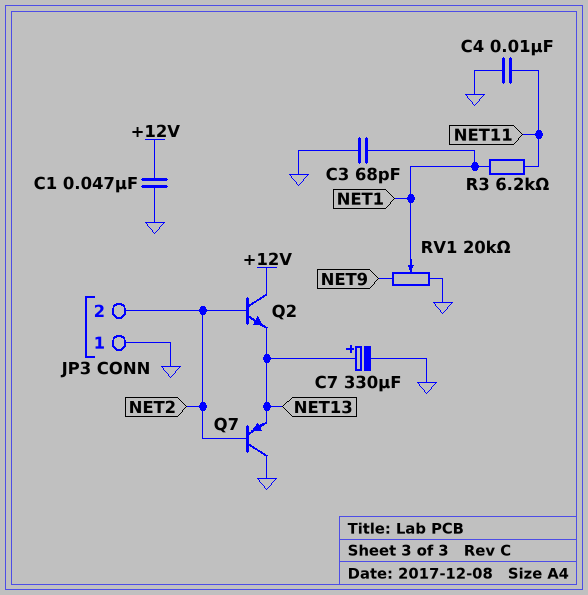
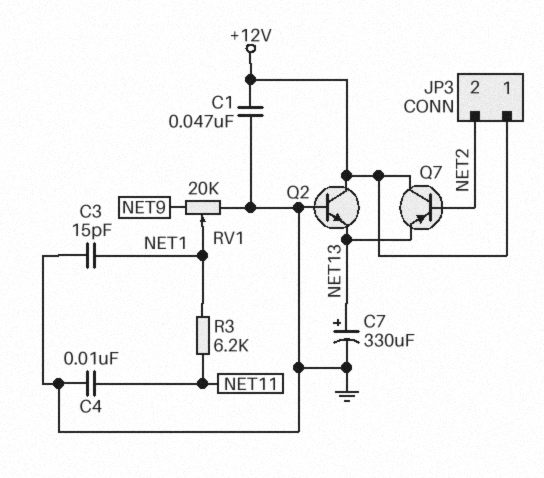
C3: 68pF (GND, NET1) -> 15pF (GND, NET1)
JP3 pin 1: GND -> +12V
Q2: NPN (B NET2, C +12V, E NET13) -> NPN (B GND, C +12V, E NET13)
Q7: PNP (B NET2, C GND, E NET13) -> PNP (B NET2, C +12V, E NET13)

